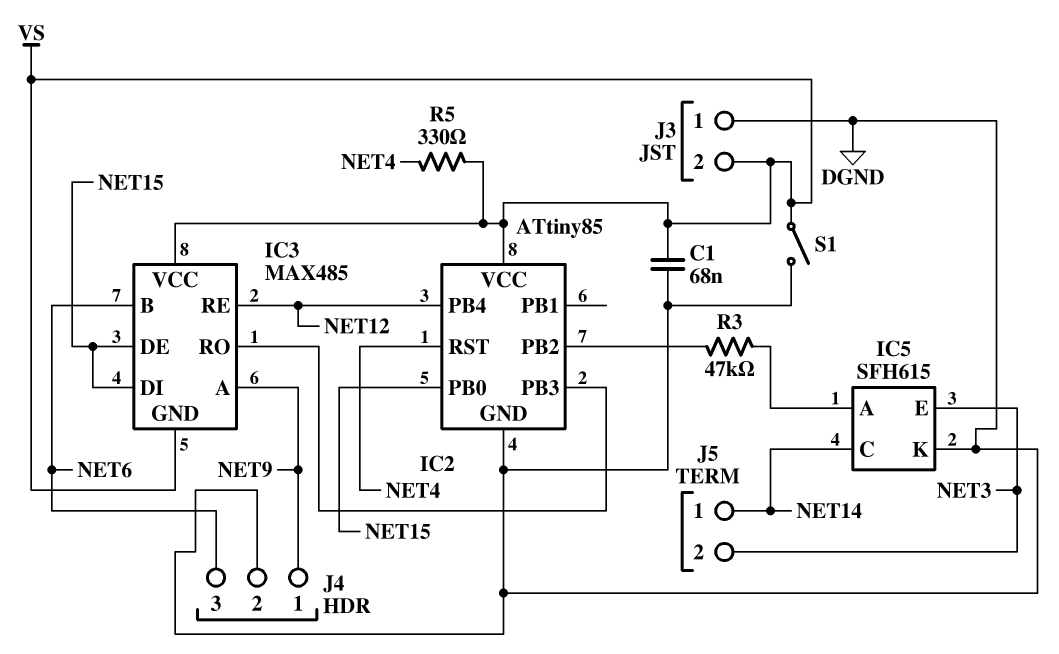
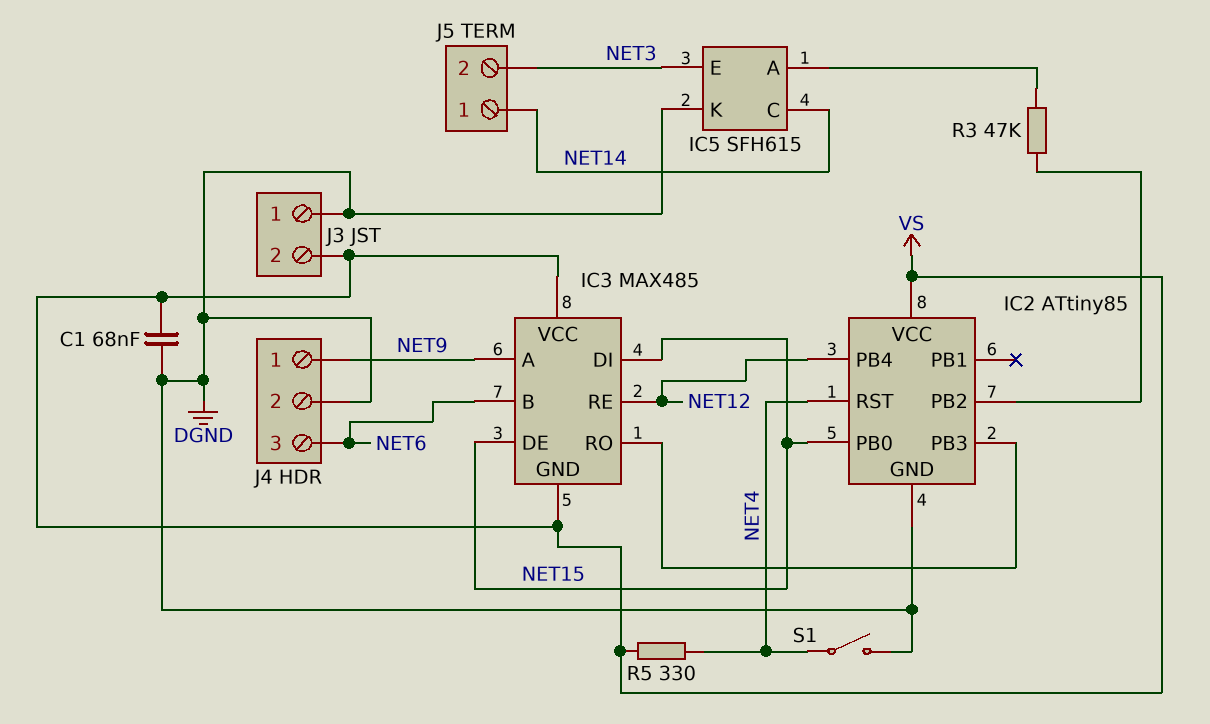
S1: switch (DGND, VS) -> switch (DGND, NET4)

